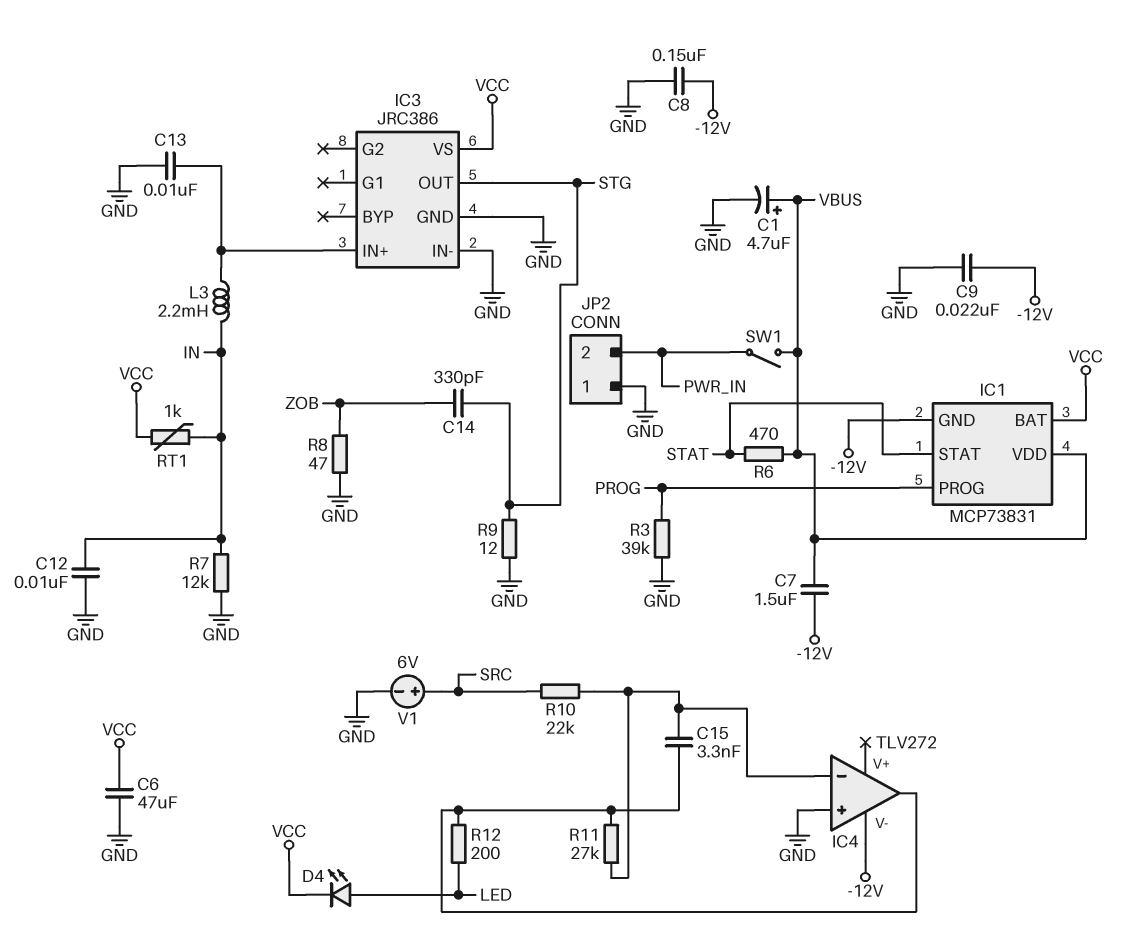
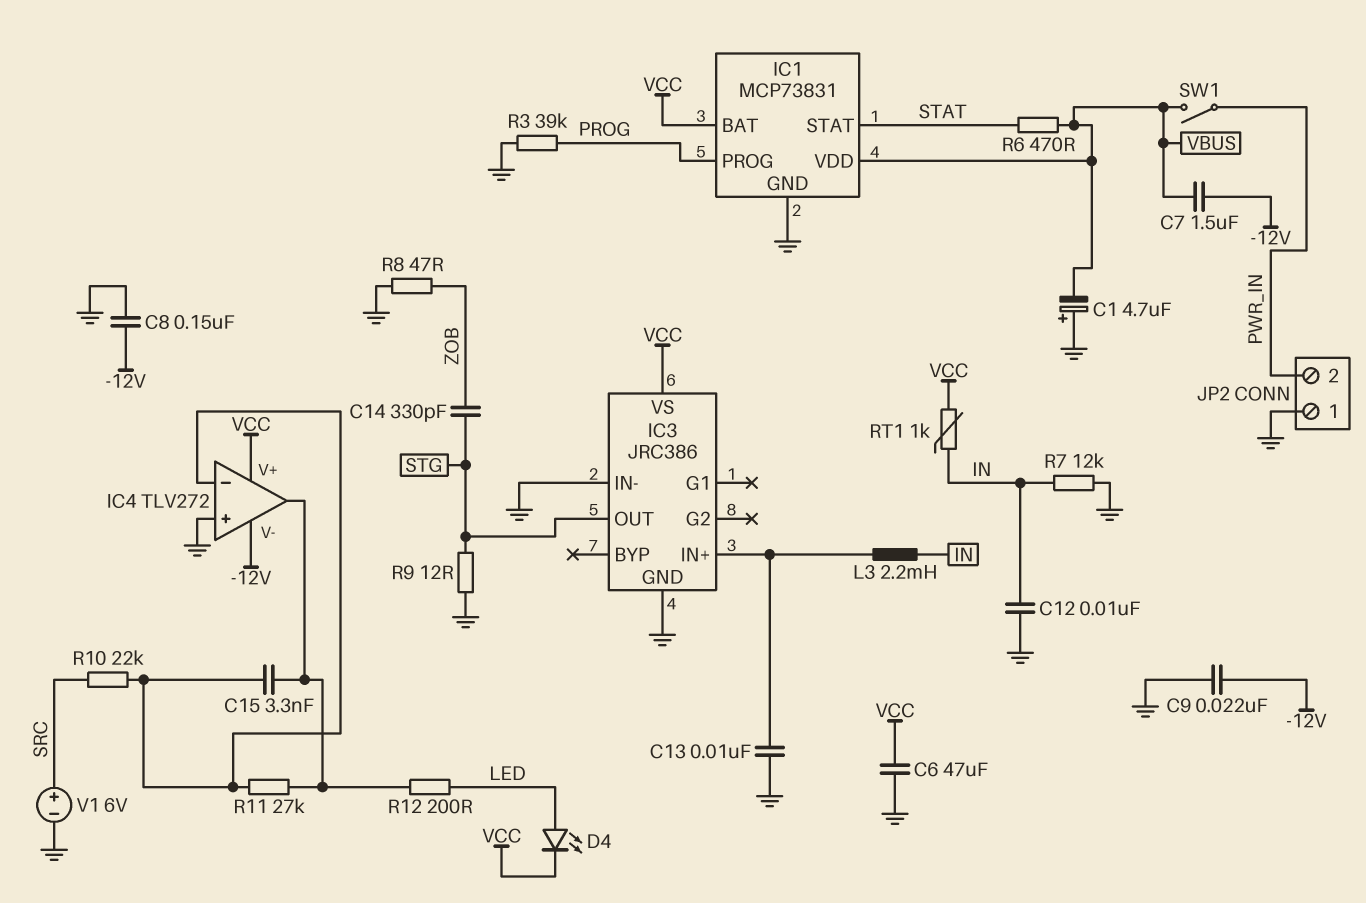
C1: 4.7uF (plus VBUS, minus GND) -> 4.7uF (plus GND, minus VBUS)
IC1 pin GND: -12V -> GND
IC4 pin V+: none -> VCC

